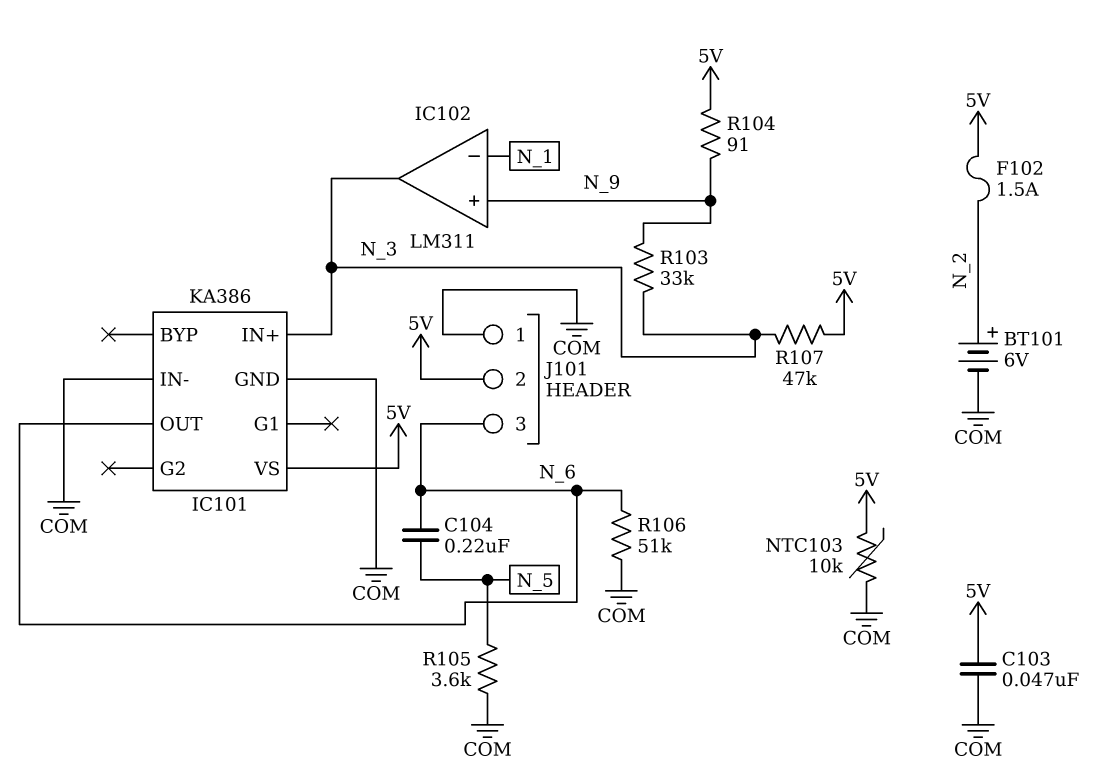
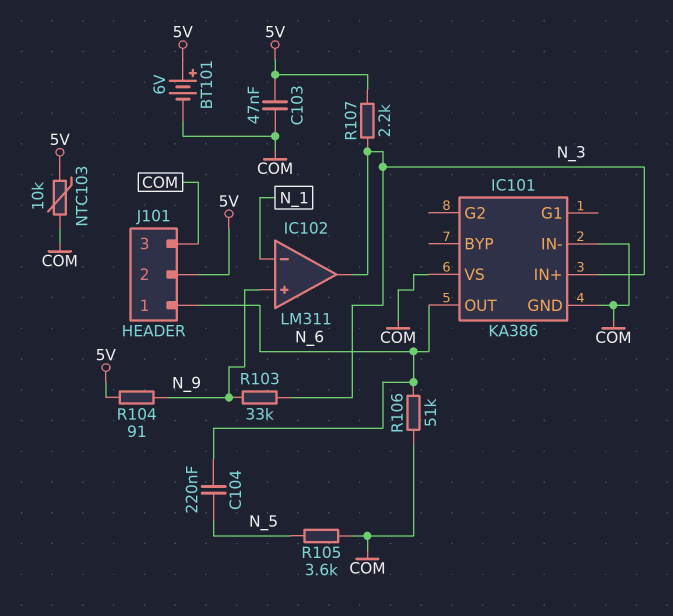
BT101: 6V (plus N_2, minus COM) -> 6V (plus 5V, minus COM)
F102: 1.5A (5V, N_2) -> none
IC101 pin VS: 5V -> COM
J101 pin 1: COM -> N_6
J101 pin 3: N_6 -> COM
R107: 47k (5V, N_3) -> 2.2k (5V, N_3)

